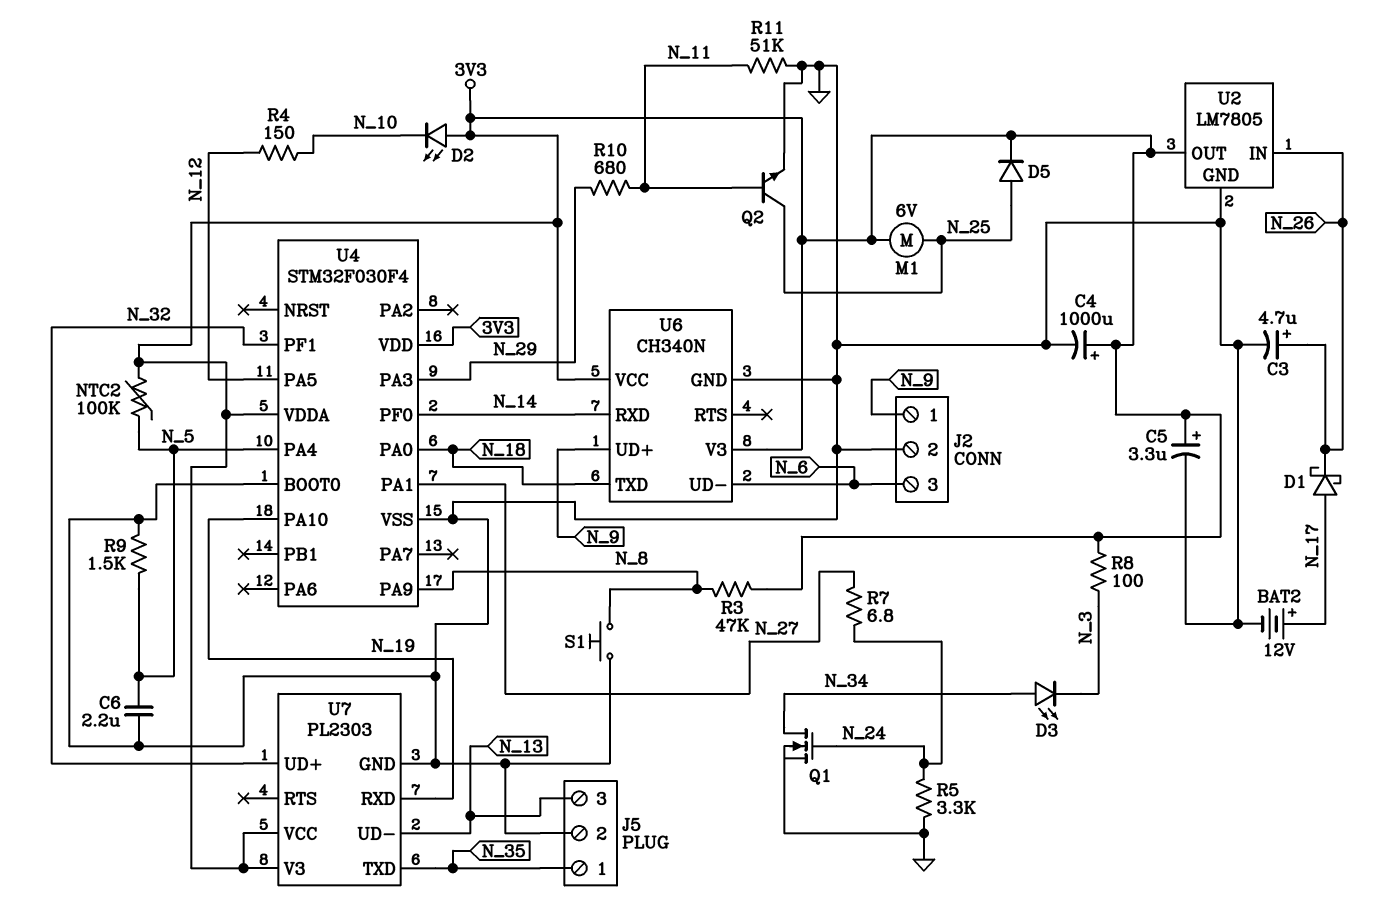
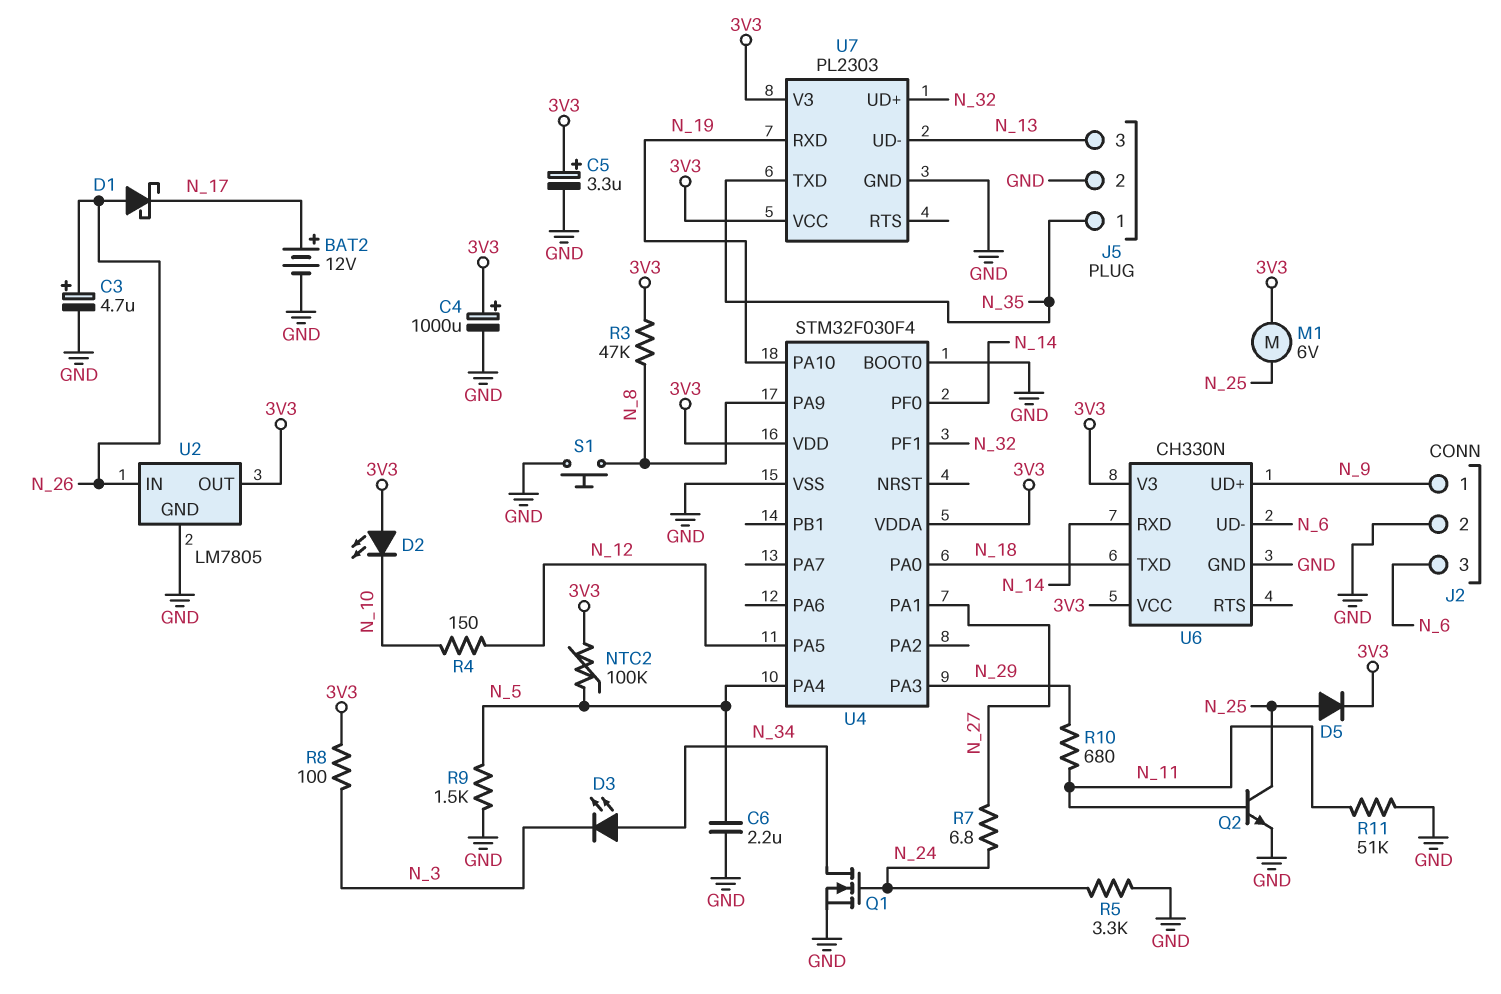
D1: schottky (A N_17, K N_26) -> schottky (A N_26, K N_17)
U6: CH340N -> CH330N

